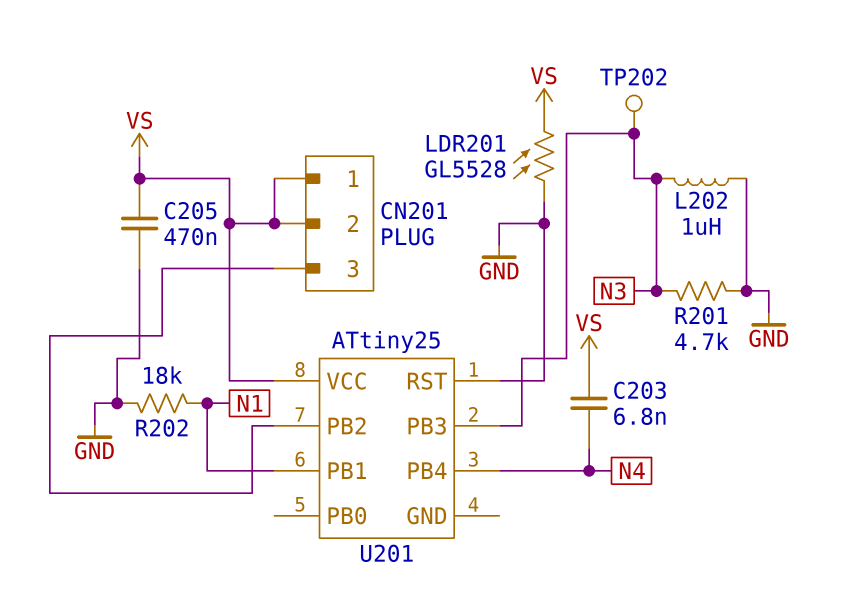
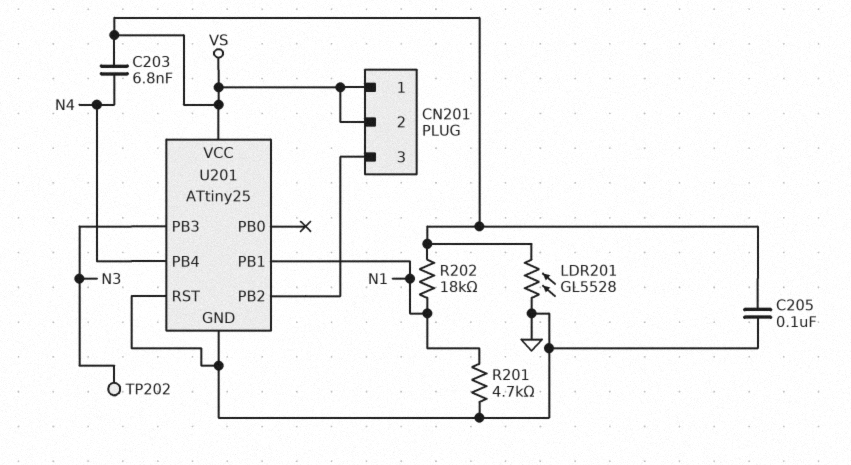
C205: 470nF (GND, VS) -> 100nF (GND, VS)
L202: 1uH (GND, N3) -> none
R201: 4.7k (GND, N3) -> 4.7k (GND, N1)
R202: 18k (GND, N1) -> 18k (N1, VS)
U201 pin GND: none -> GND

